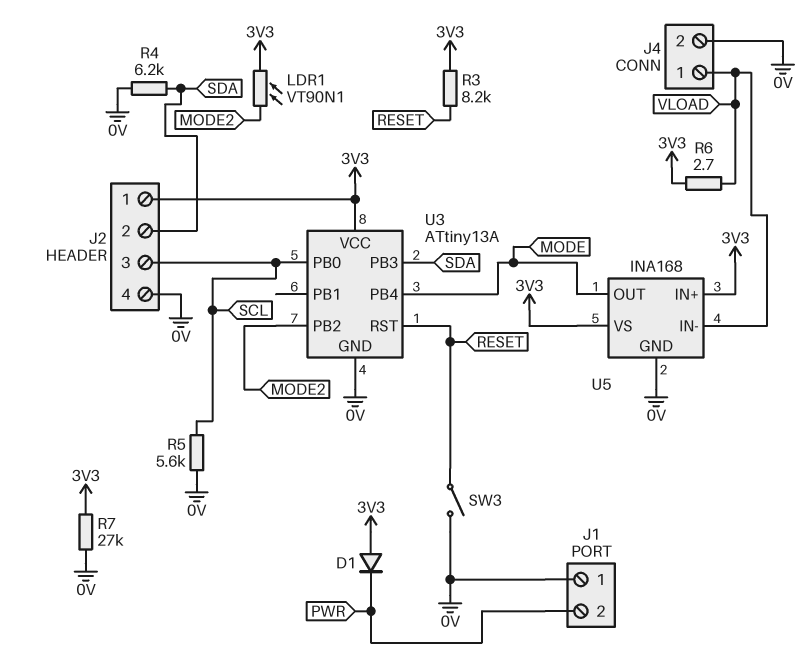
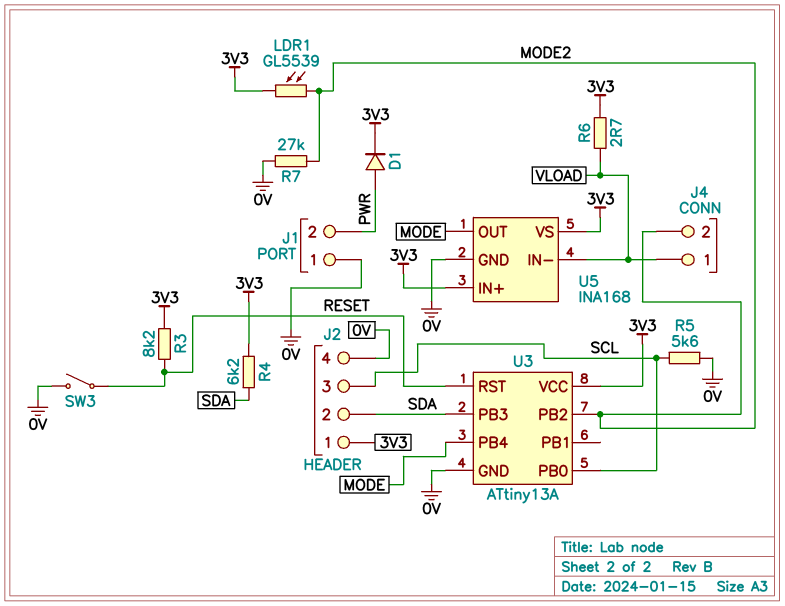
D1: diode (A 3V3, K PWR) -> diode (A PWR, K 3V3)
J4 pin 2: 0V -> MODE2
LDR1: VT90N1 (3V3, MODE2) -> GL5539 (3V3, MODE2)
R4: 6.2k (0V, SDA) -> 6.2k (3V3, SDA)
R7: 27k (0V, 3V3) -> 27k (0V, MODE2)

